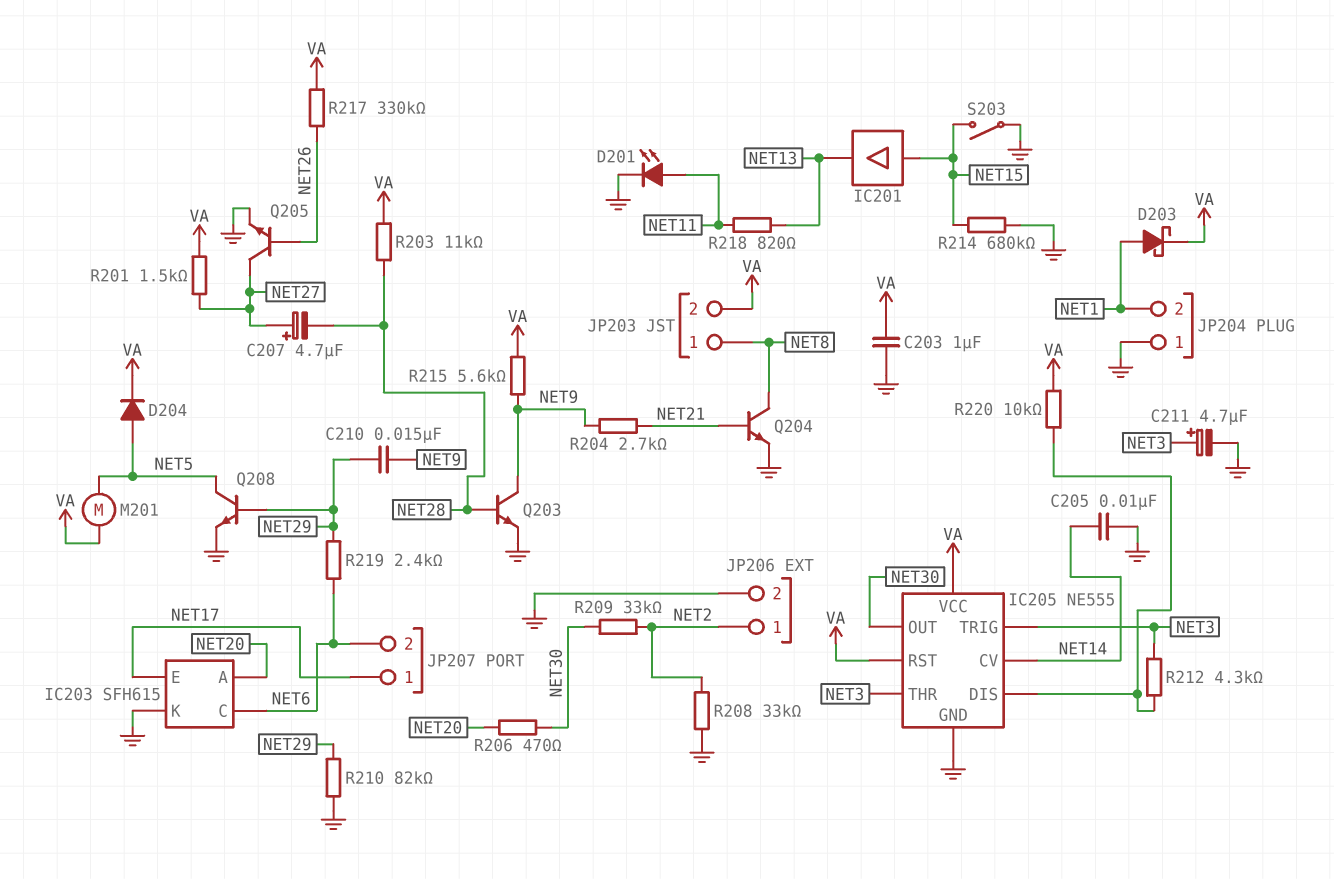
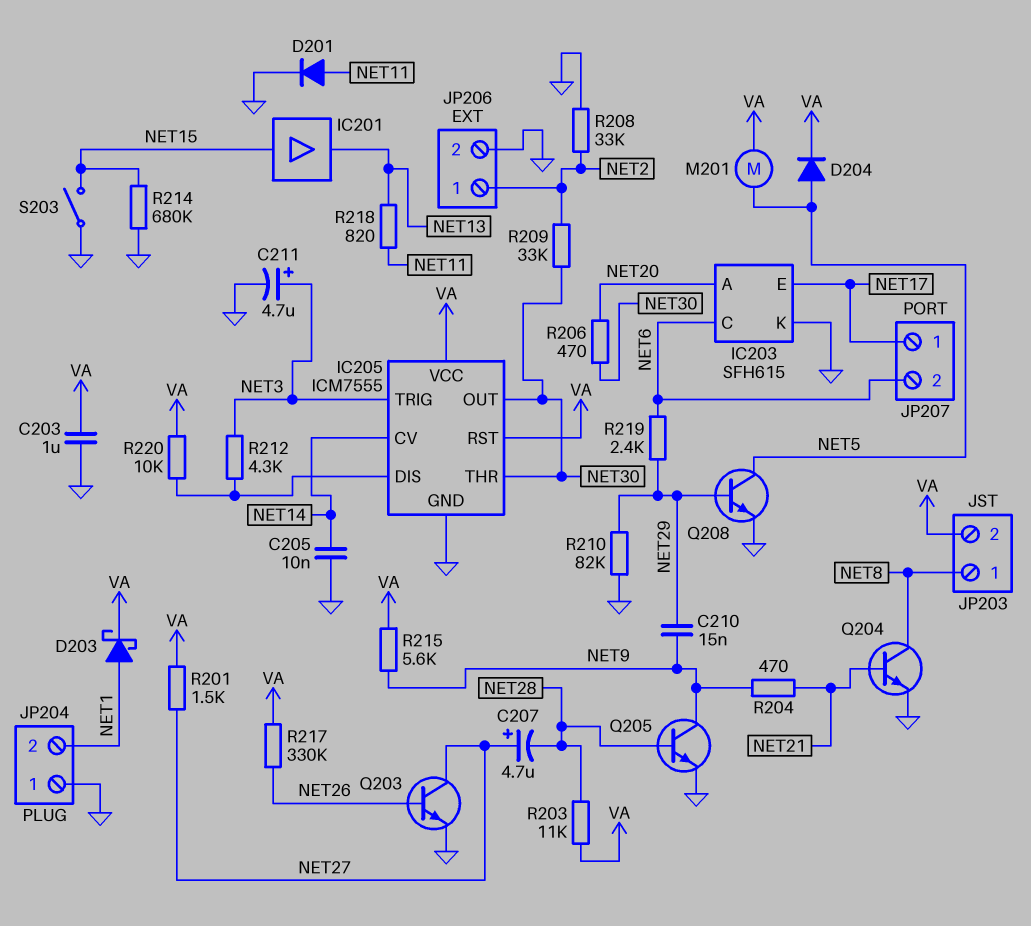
D201: LED (A NET11, K GND) -> diode (A NET11, K GND)
IC205: NE555 -> ICM7555
IC205 pin THR: NET3 -> NET30
Q203: NPN (B NET28, C NET9, E GND) -> NPN (B NET26, C NET27, E GND)
Q205: NPN (B NET26, C NET27, E GND) -> NPN (B NET28, C NET9, E GND)
R204: 2.7k (NET9, NET21) -> 470 (NET9, NET21)

